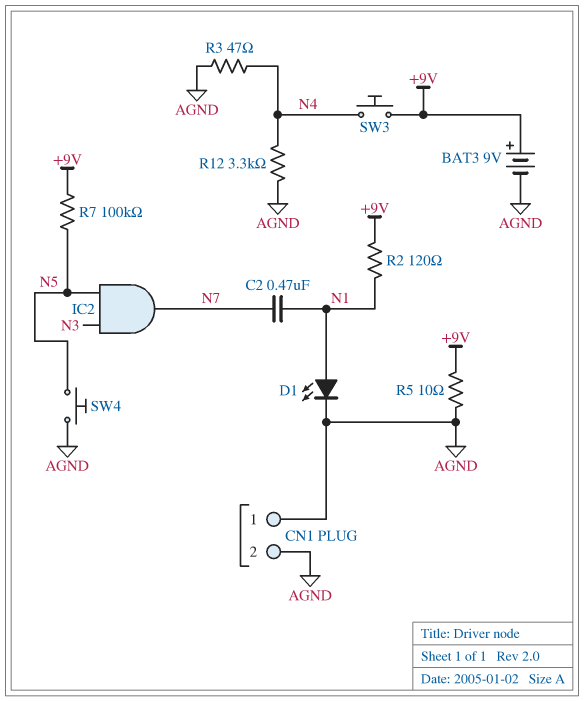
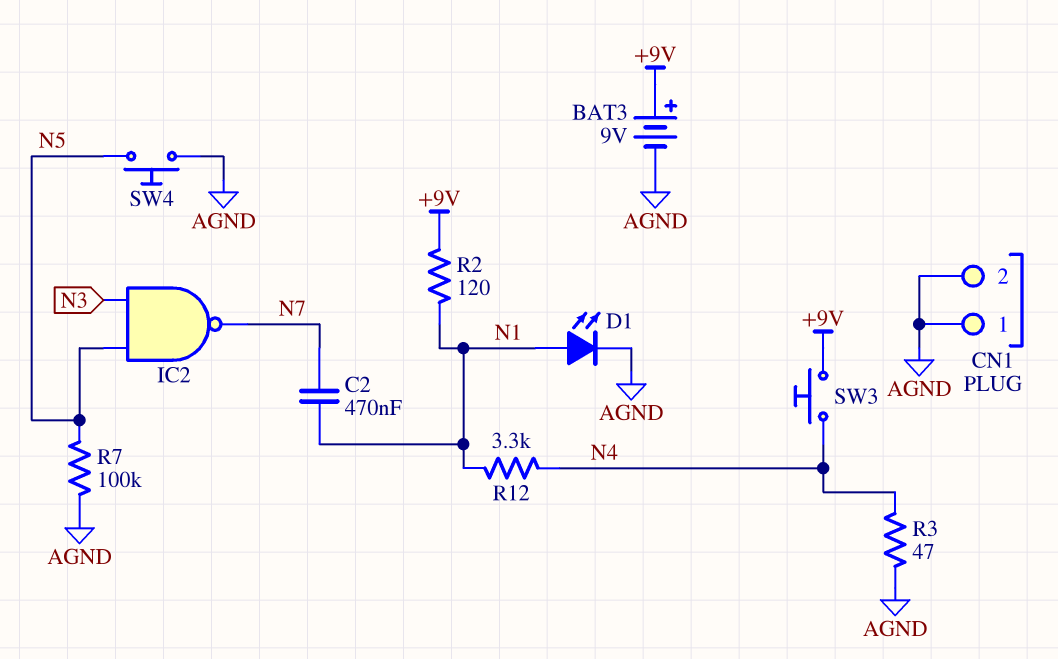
IC2: AND (in N3, in N5, out N7) -> NAND (in N3, in N5, out N7)
R5: 10 (+9V, AGND) -> none
R7: 100k (+9V, N5) -> 100k (AGND, N5)
R12: 3.3k (AGND, N4) -> 3.3k (N1, N4)

